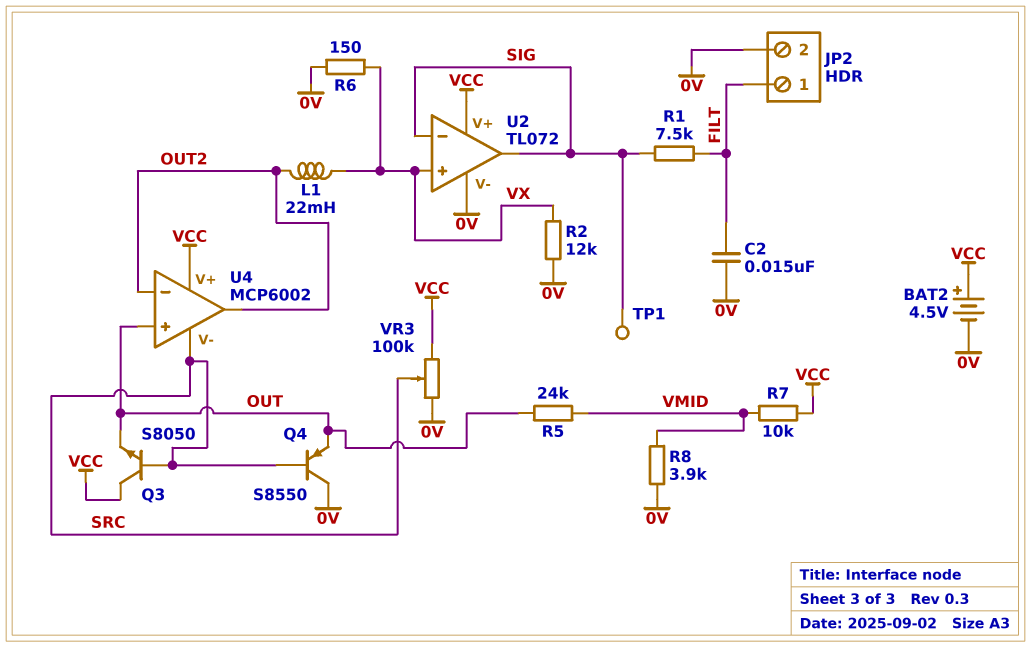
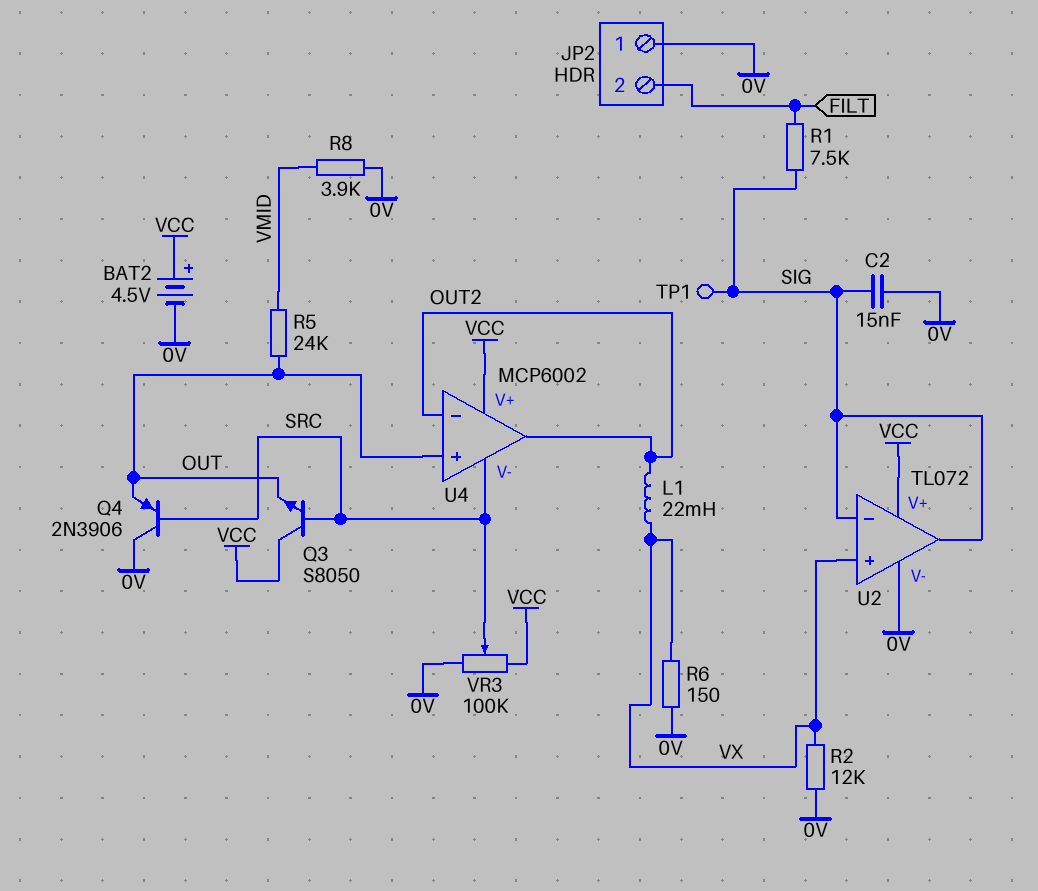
C2: 15nF (0V, FILT) -> 15nF (0V, SIG)
JP2 pin 1: FILT -> 0V
JP2 pin 2: 0V -> FILT
Q4: PNP S8550 (B SRC, C 0V, E OUT) -> PNP 2N3906 (B SRC, C 0V, E OUT)
R7: 10k (VCC, VMID) -> none

